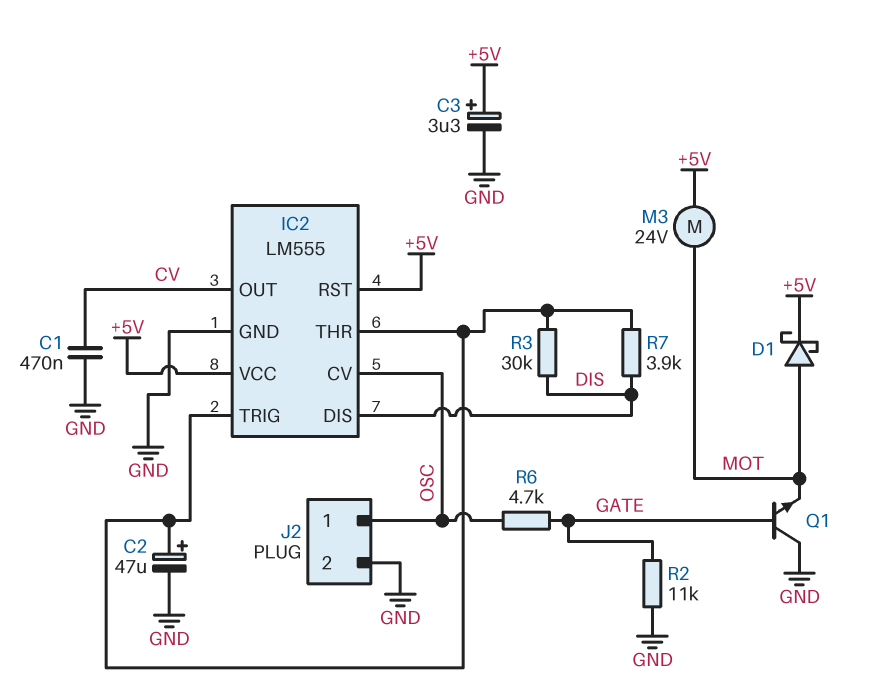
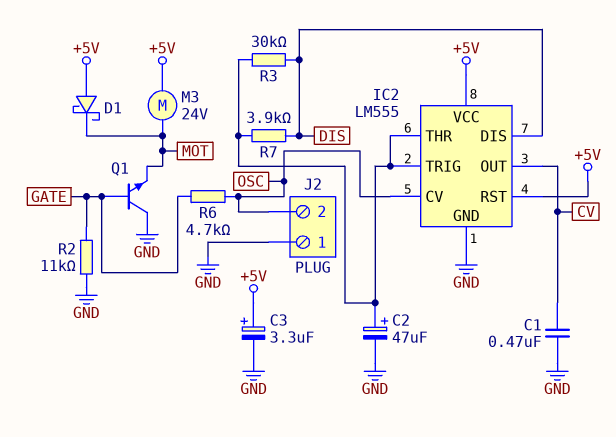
D1: schottky (A MOT, K +5V) -> schottky (A +5V, K MOT)
J2 pin 1: OSC -> GND
J2 pin 2: GND -> OSC

